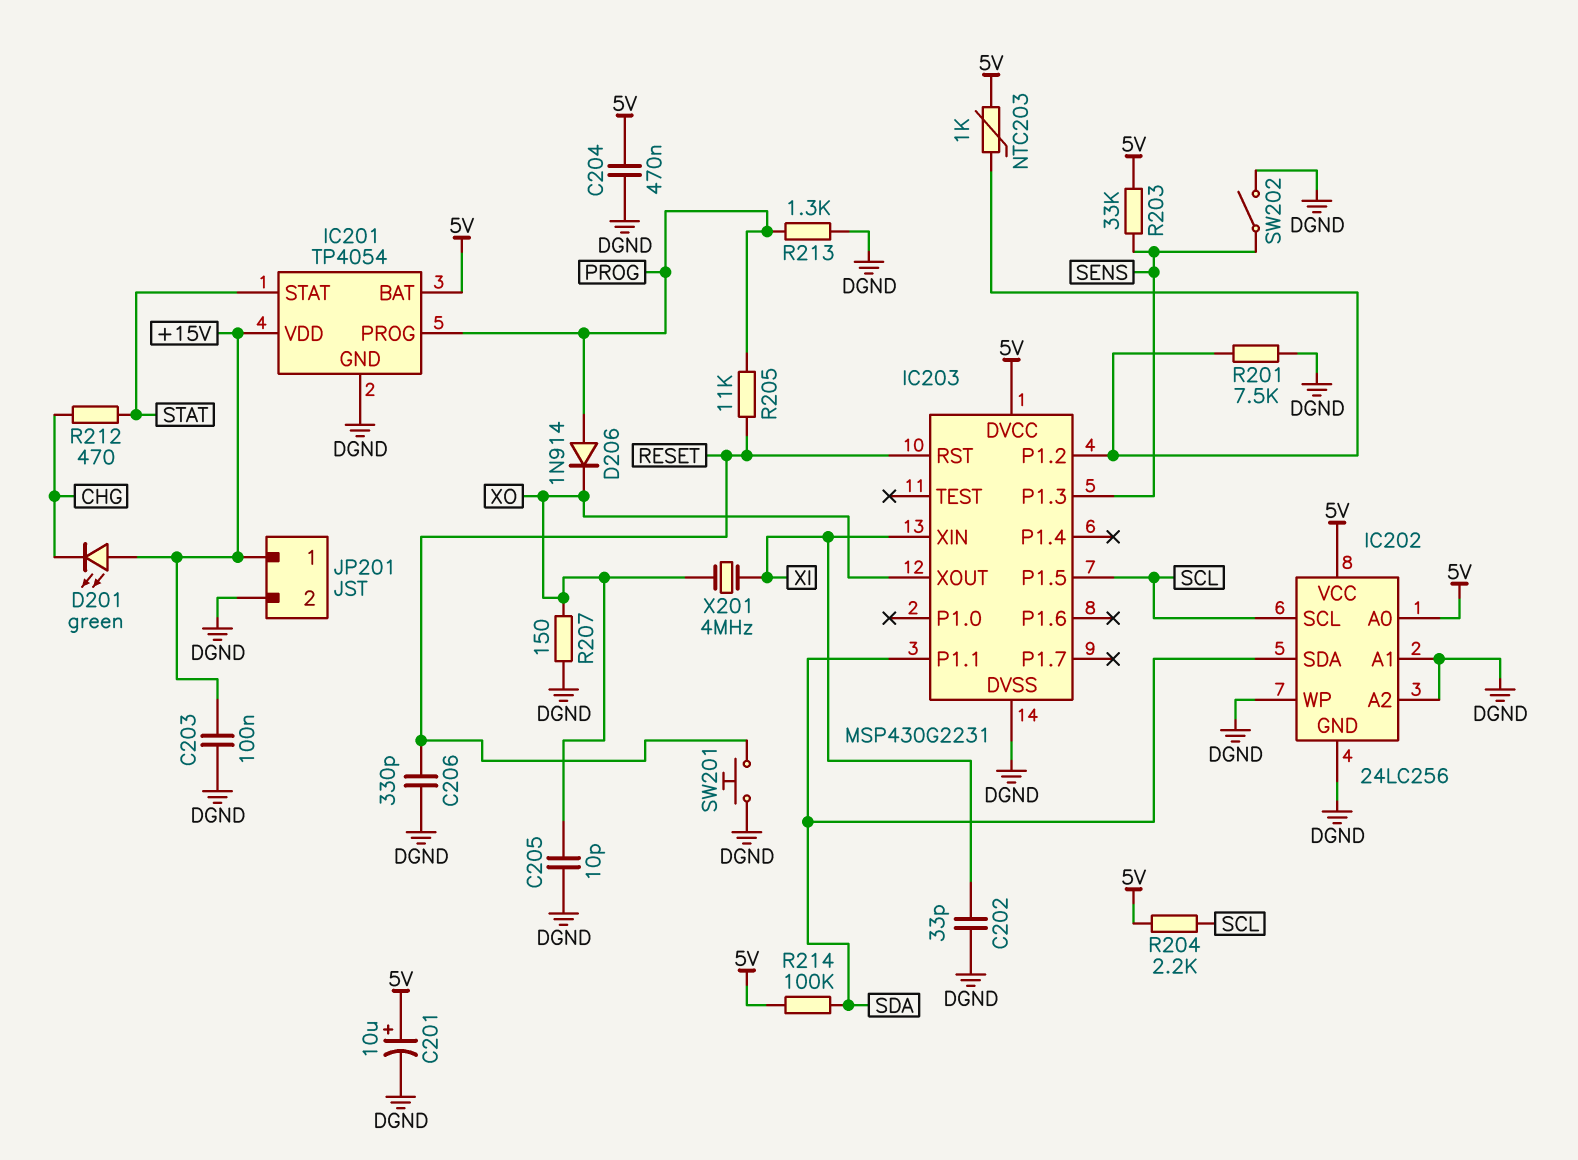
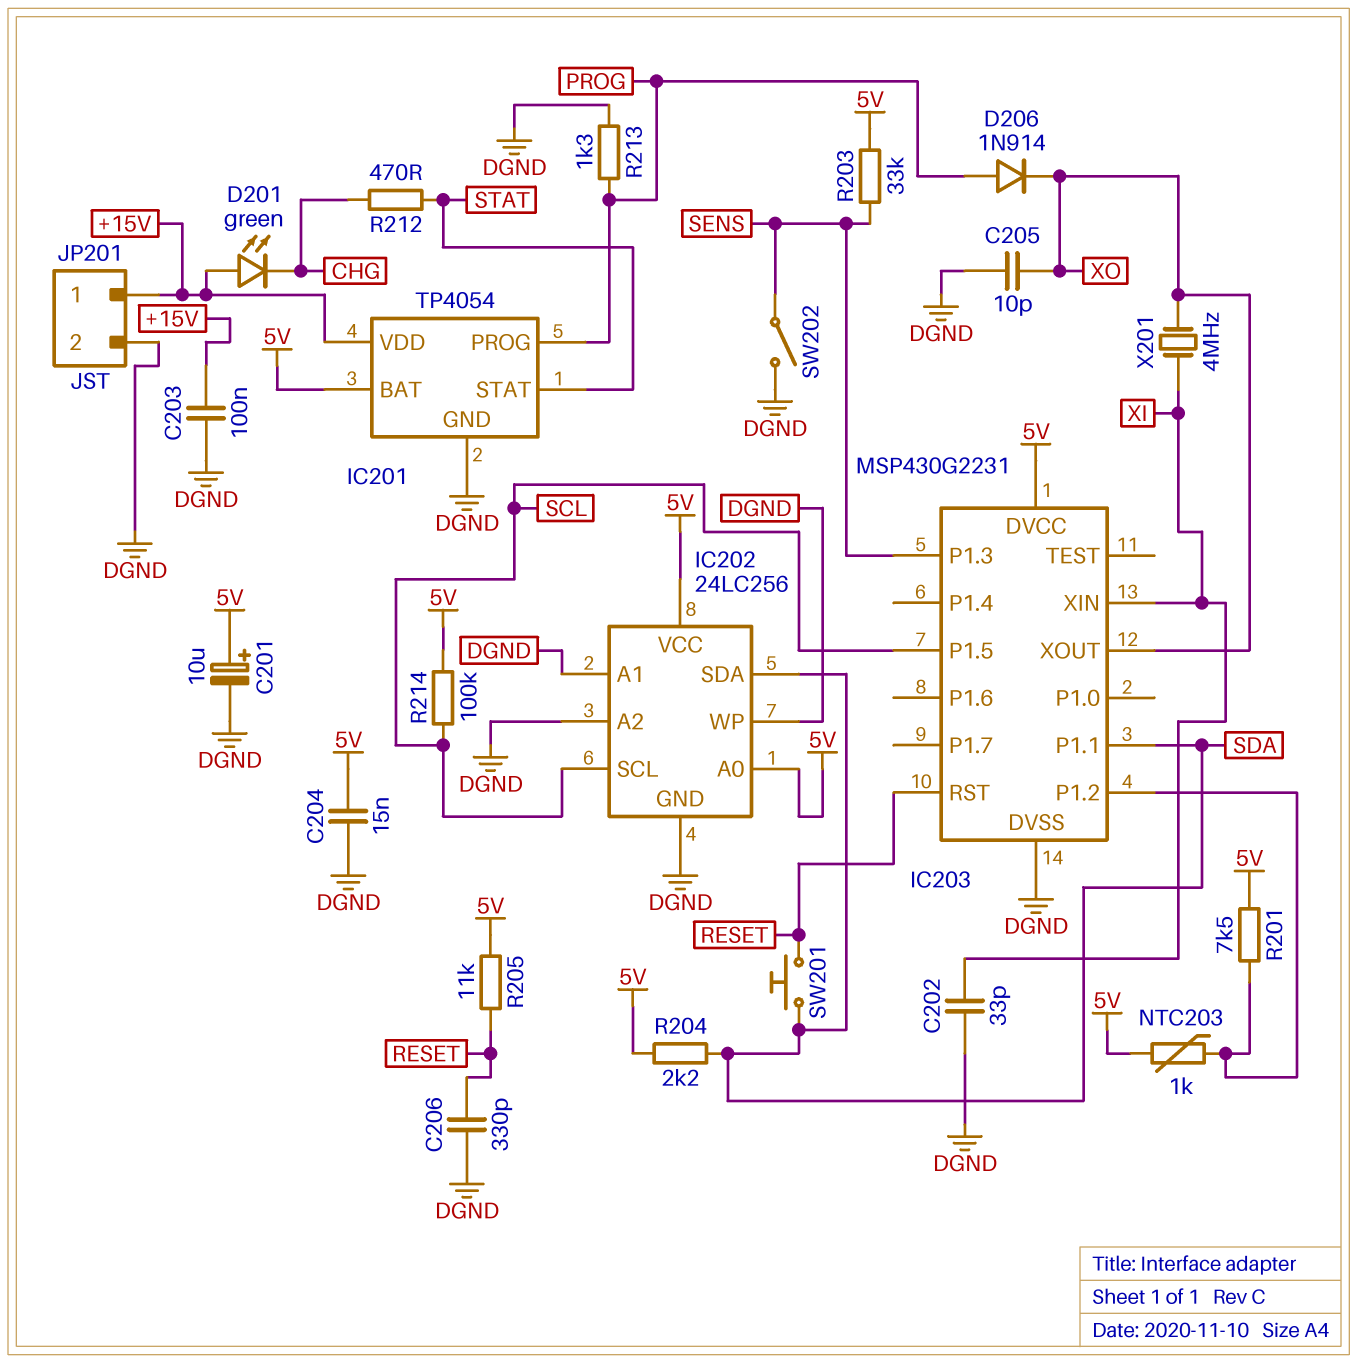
C204: 470nF (5V, DGND) -> 15nF (5V, DGND)
R201: 7.5k (DGND, IC203/P1.2) -> 7.5k (5V, IC203/P1.2)
R204: 2.2k (5V, SCL) -> 2.2k (5V, SDA)
R205: 11k (PROG, RESET) -> 11k (5V, RESET)
R207: 150 (DGND, XO) -> none
R214: 100k (5V, SDA) -> 100k (5V, SCL)
SW201: button (DGND, RESET) -> button (RESET, SDA)

